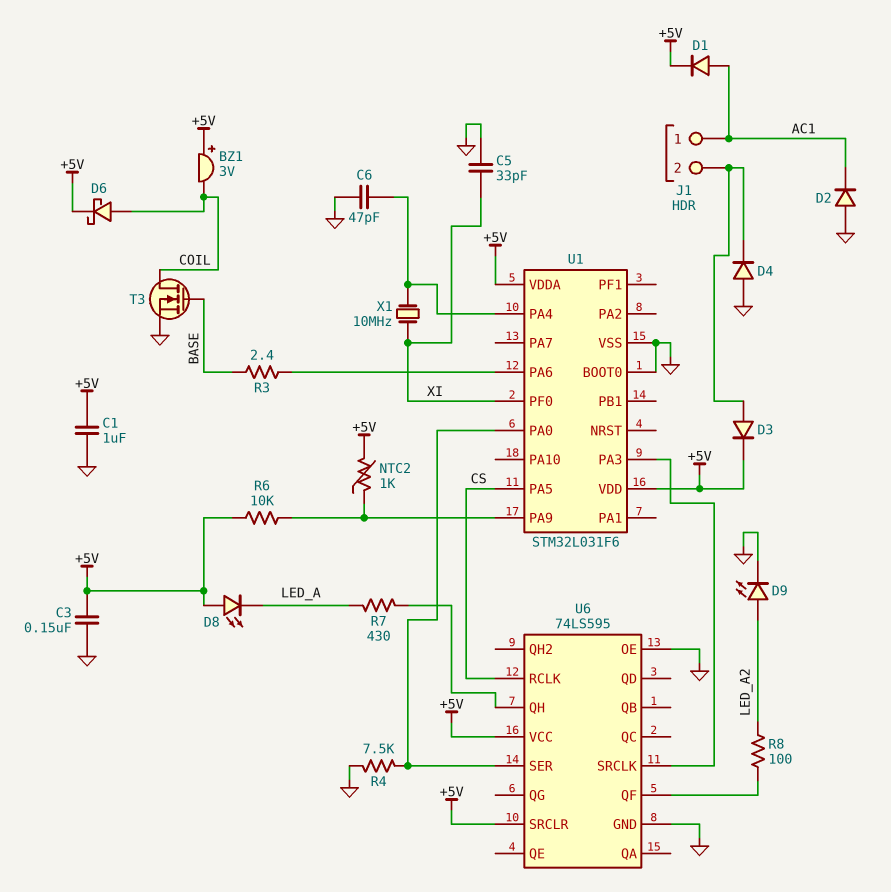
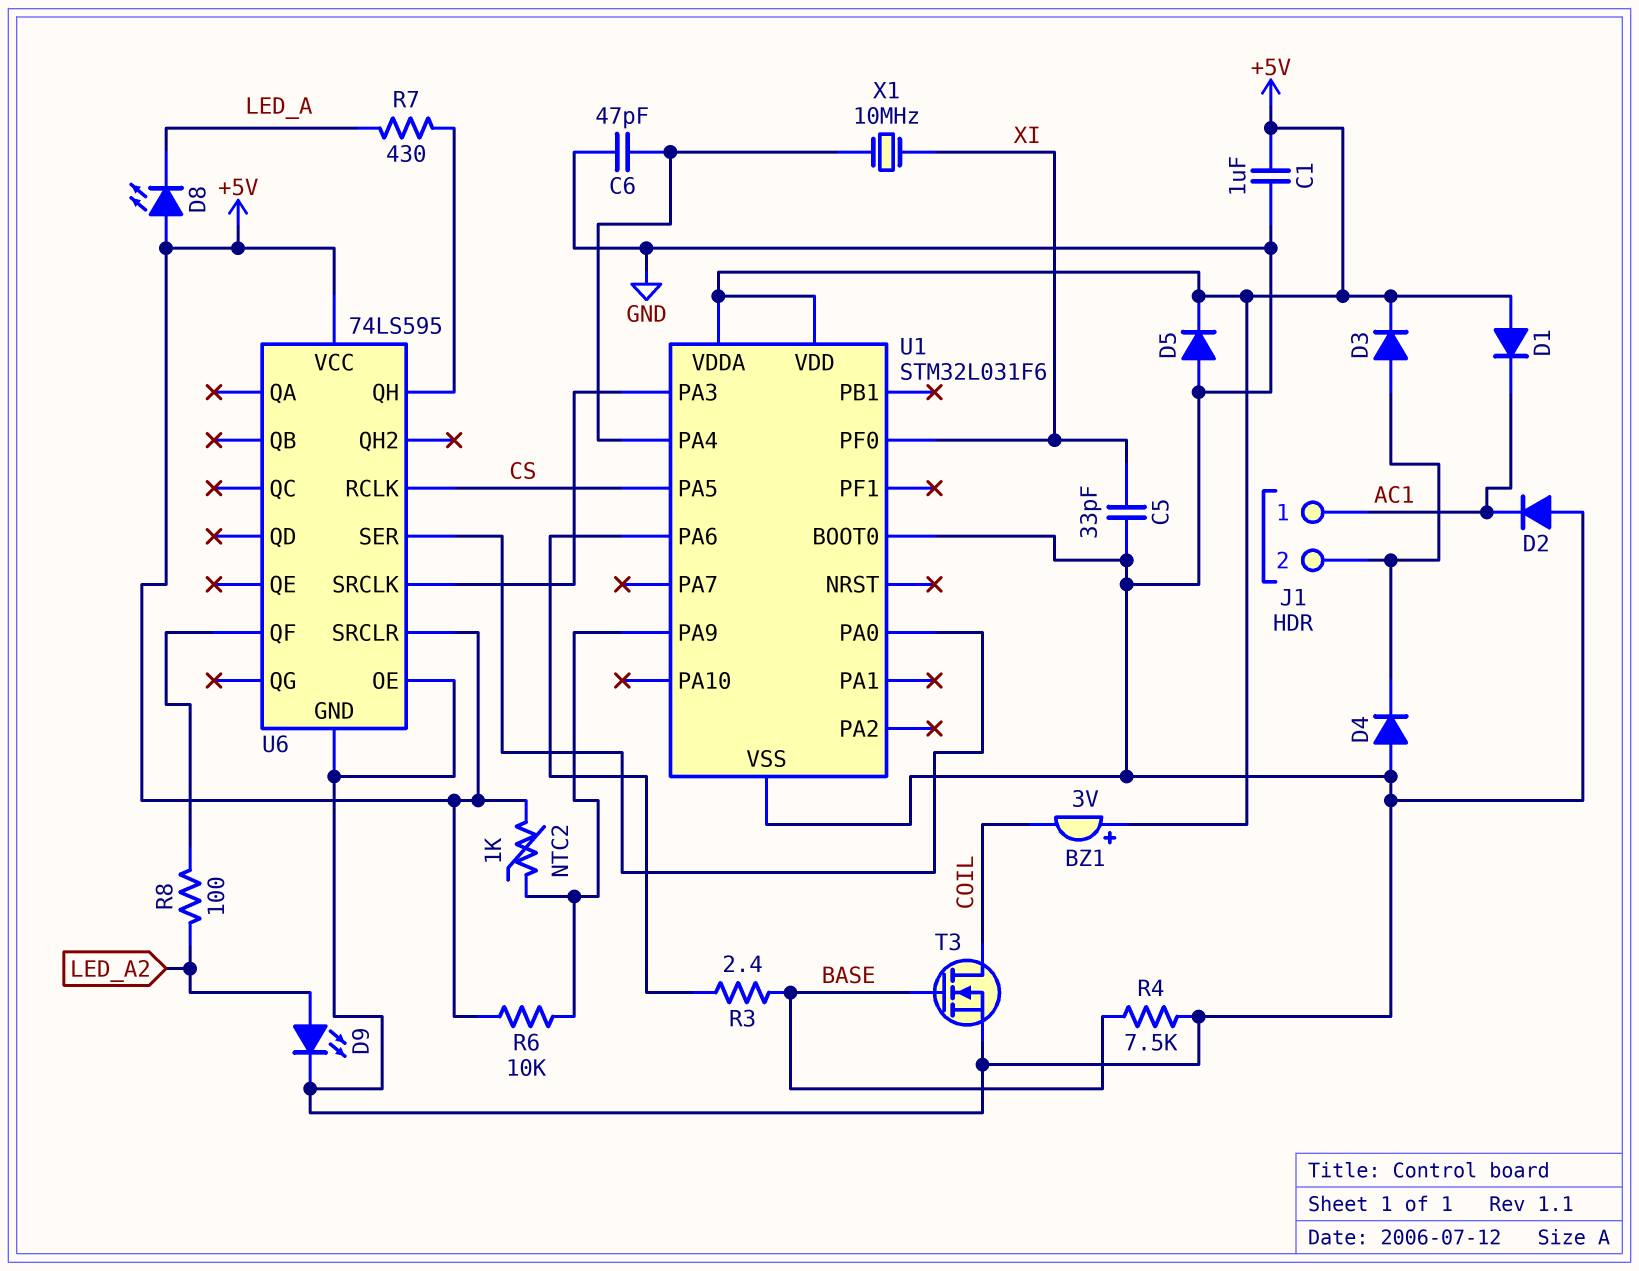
C3: 150nF (+5V, GND) -> none
D1: diode (A AC1, K +5V) -> diode (A +5V, K AC1)
D5: none -> diode (A GND, K +5V)
D6: schottky (A COIL, K +5V) -> none
R4: 7.5k (GND, U1/PA0) -> 7.5k (BASE, GND)

